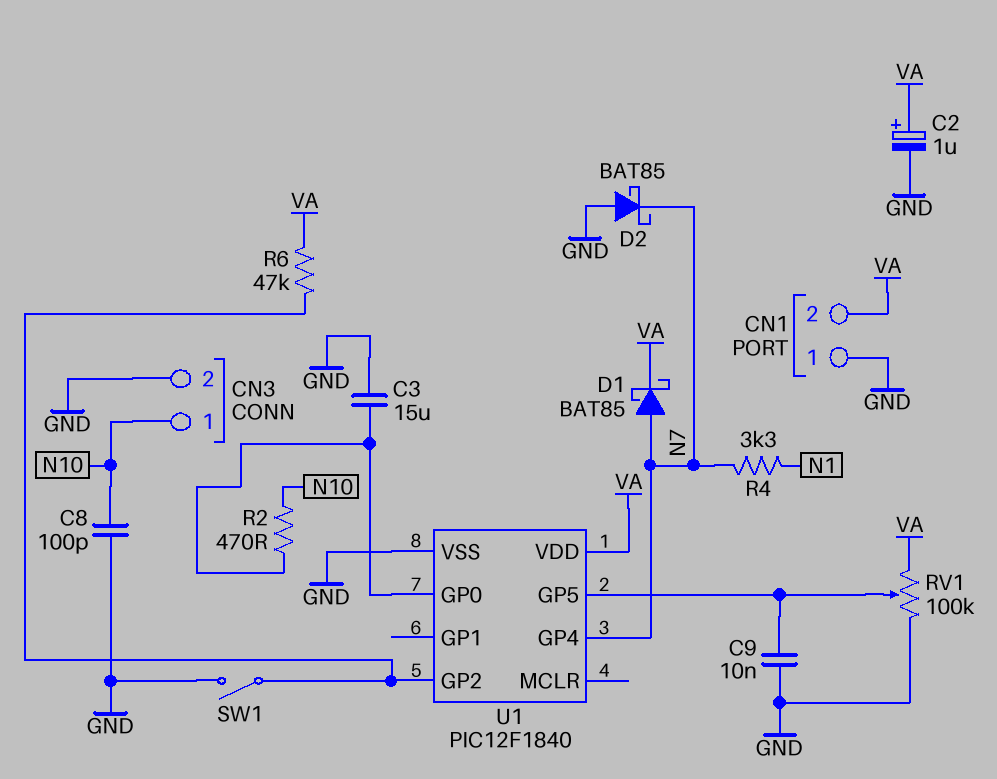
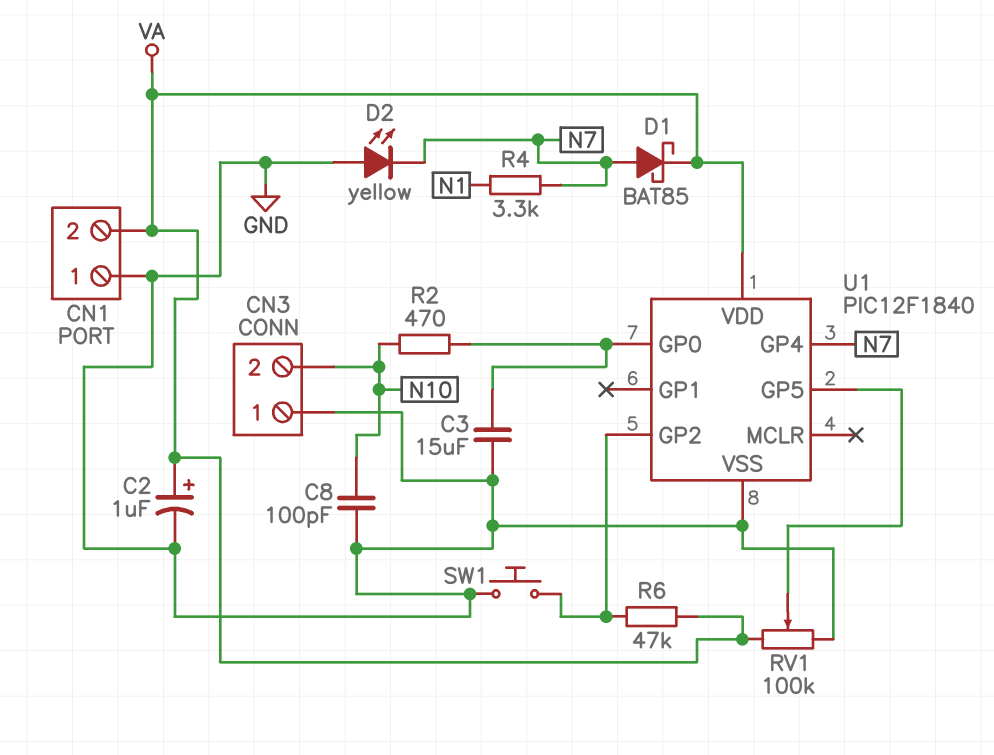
C9: 10nF (GND, U1/GP5) -> none
CN3 pin 1: N10 -> GND
CN3 pin 2: GND -> N10
D2: schottky BAT85 (A GND, K N7) -> LED yellow (A GND, K N7)
SW1: switch (GND, U1/GP2) -> button (GND, U1/GP2)

